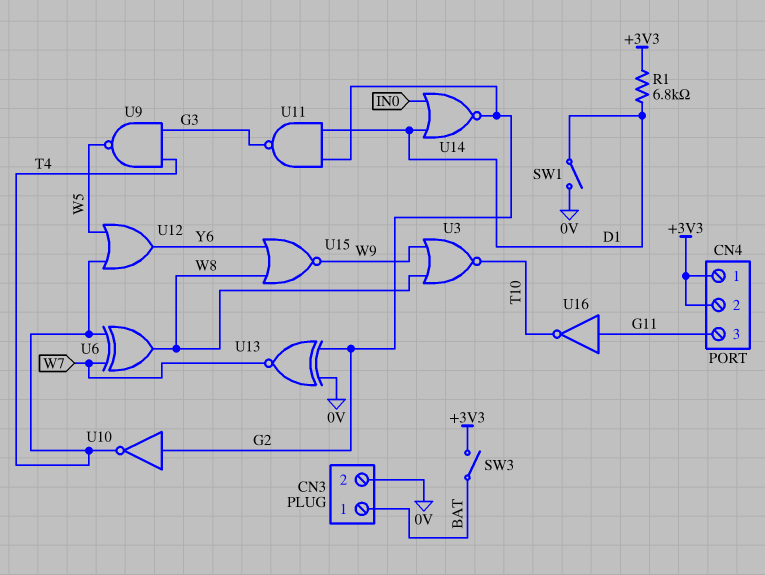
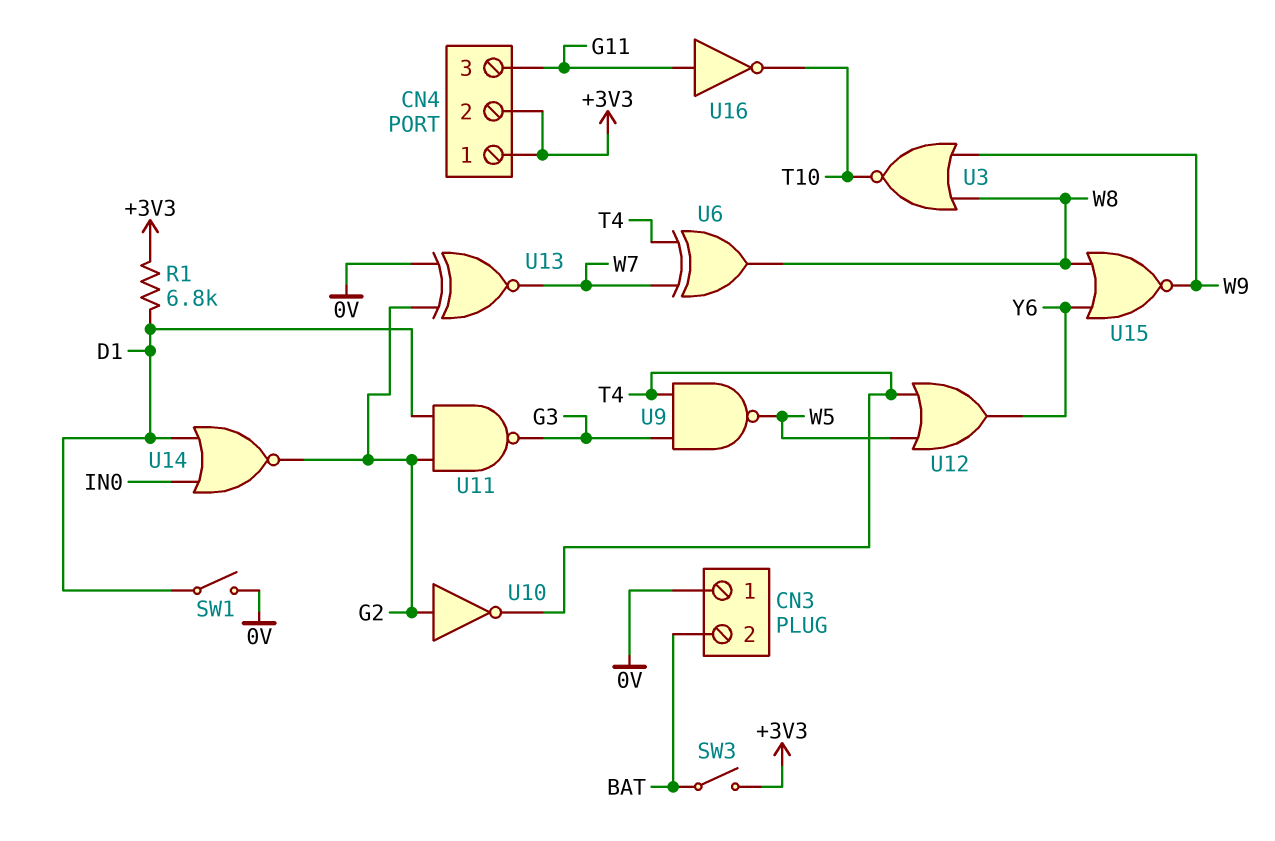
CN3 pin 1: BAT -> 0V
CN3 pin 2: 0V -> BAT

